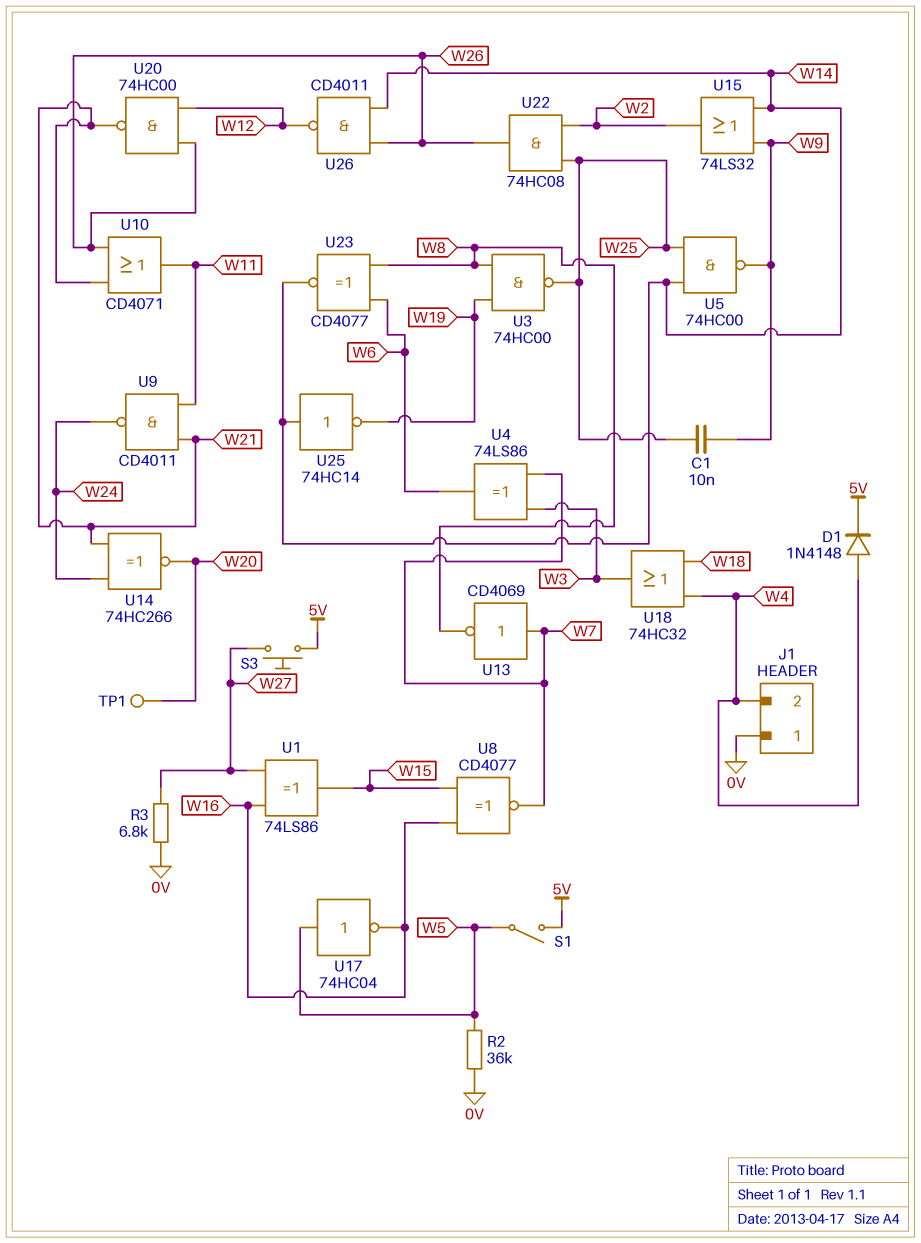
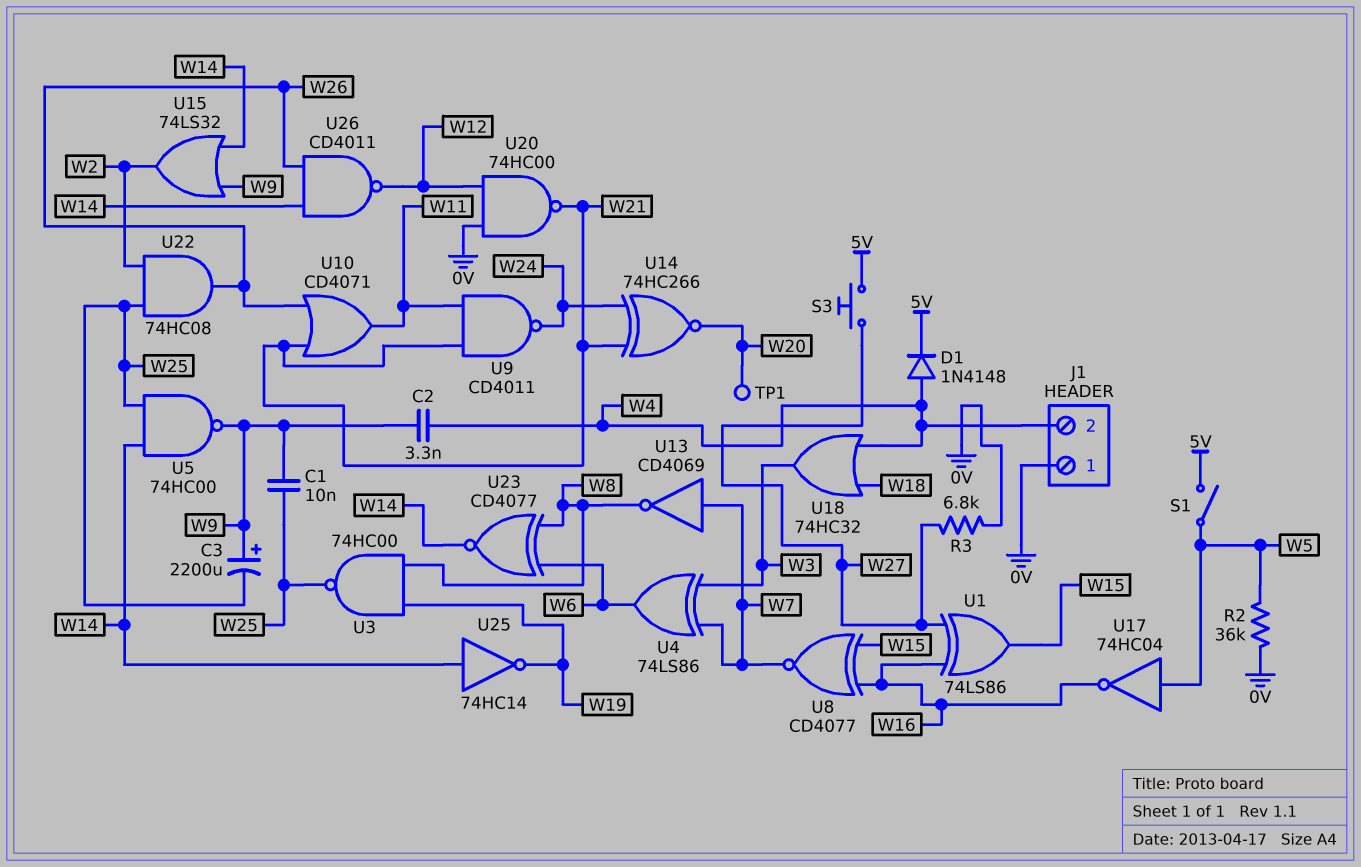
C2: none -> 3.3nF (W4, W9)
C3: none -> 2200uF (plus W9, minus W25)
U20: NAND 74HC00 (in W12, in W26, out W21) -> NAND 74HC00 (in 0V, in W12, out W21)

